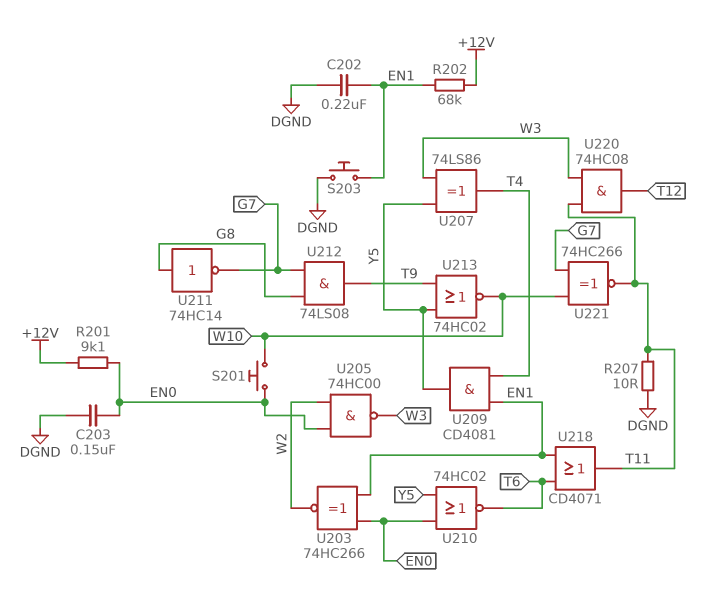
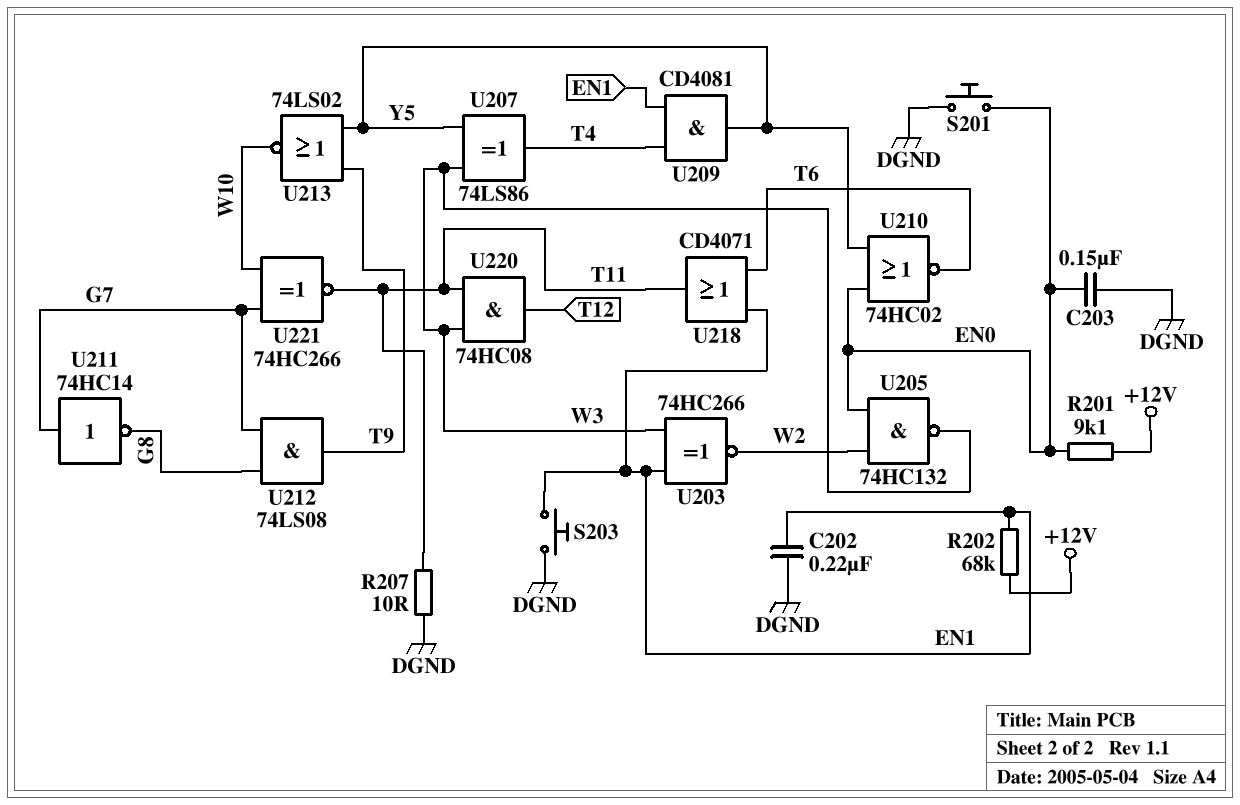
S201: button (EN0, W10) -> button (DGND, EN0)
U203: XNOR 74HC266 (in EN0, in EN1, out W2) -> XNOR 74HC266 (in EN1, in W3, out W2)
U205: NAND 74HC00 (in EN0, in W2, out W3) -> NAND 74HC132 (in EN0, in W2, out W3)
U211: NOT 74HC14 (in G8, out G7) -> NOT 74HC14 (in G7, out G8)
U213: NOR 74HC02 (in T9, in Y5, out W10) -> NOR 74LS02 (in T9, in Y5, out W10)

